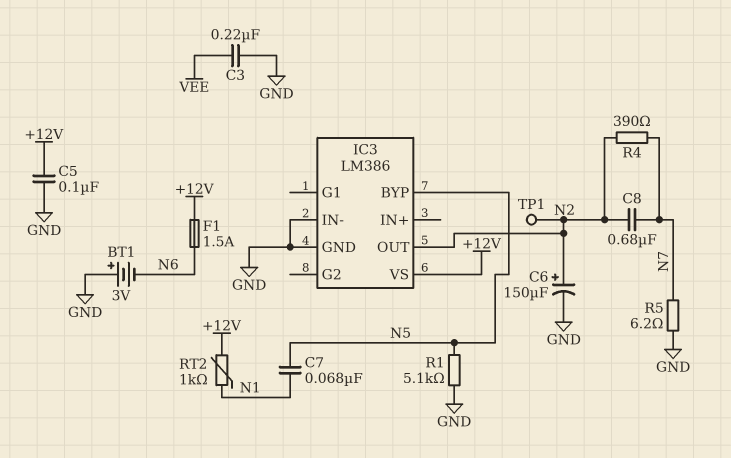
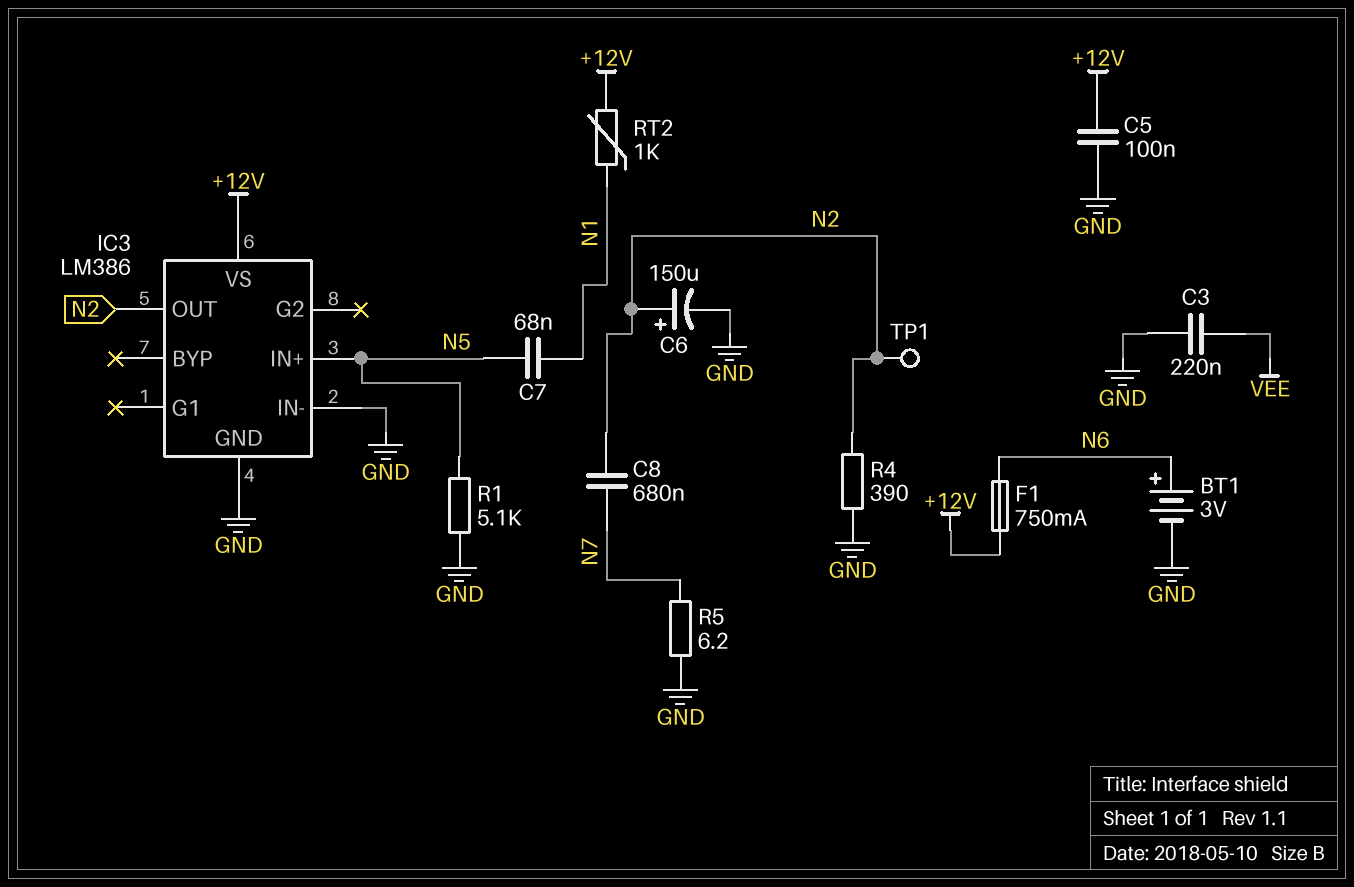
BT1: 3V (plus GND, minus N6) -> 3V (plus N6, minus GND)
F1: 1.5A (+12V, N6) -> 750mA (+12V, N6)
IC3 pin BYP: N5 -> none
IC3 pin IN+: none -> N5
R4: 390 (N2, N7) -> 390 (GND, N2)

